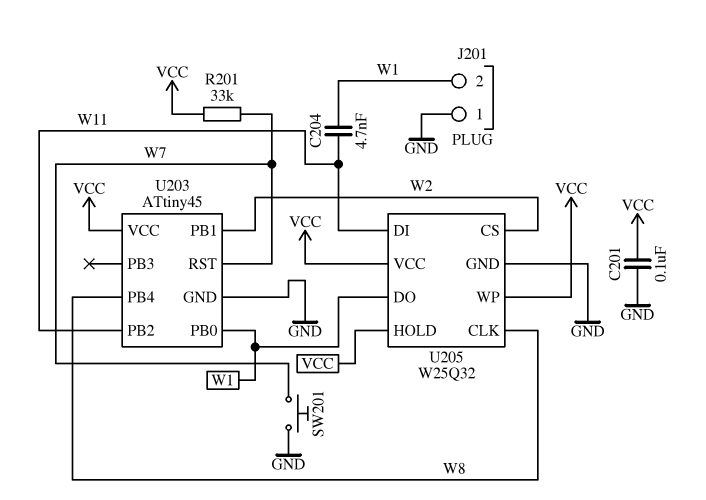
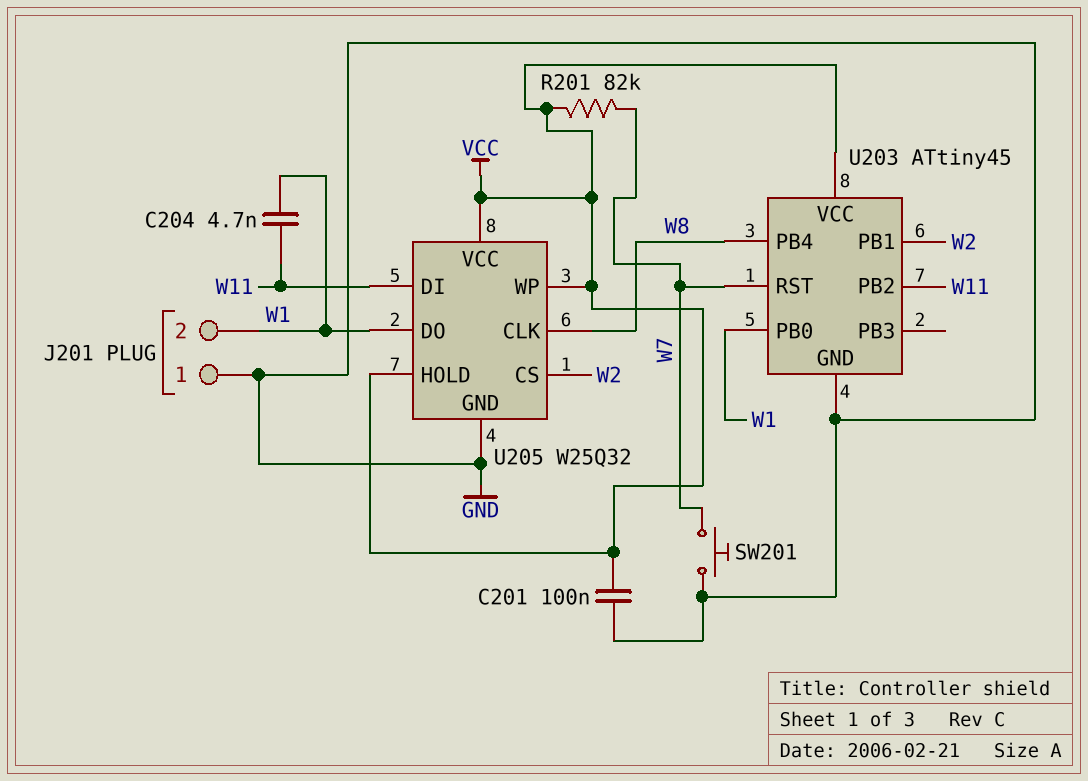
R201: 33k (VCC, W7) -> 82k (VCC, W7)

